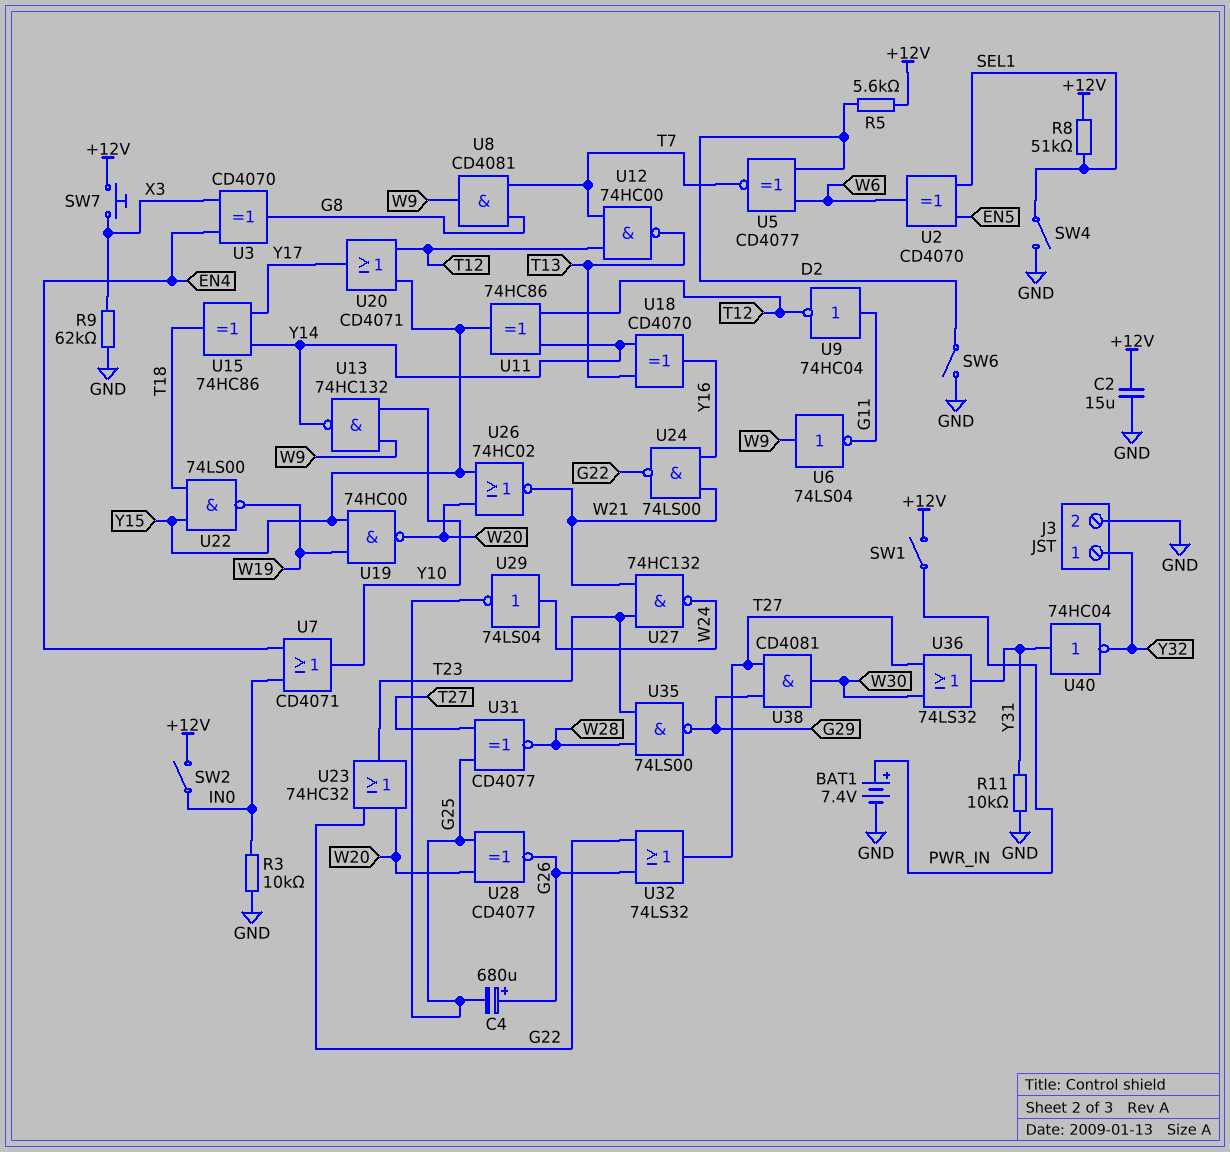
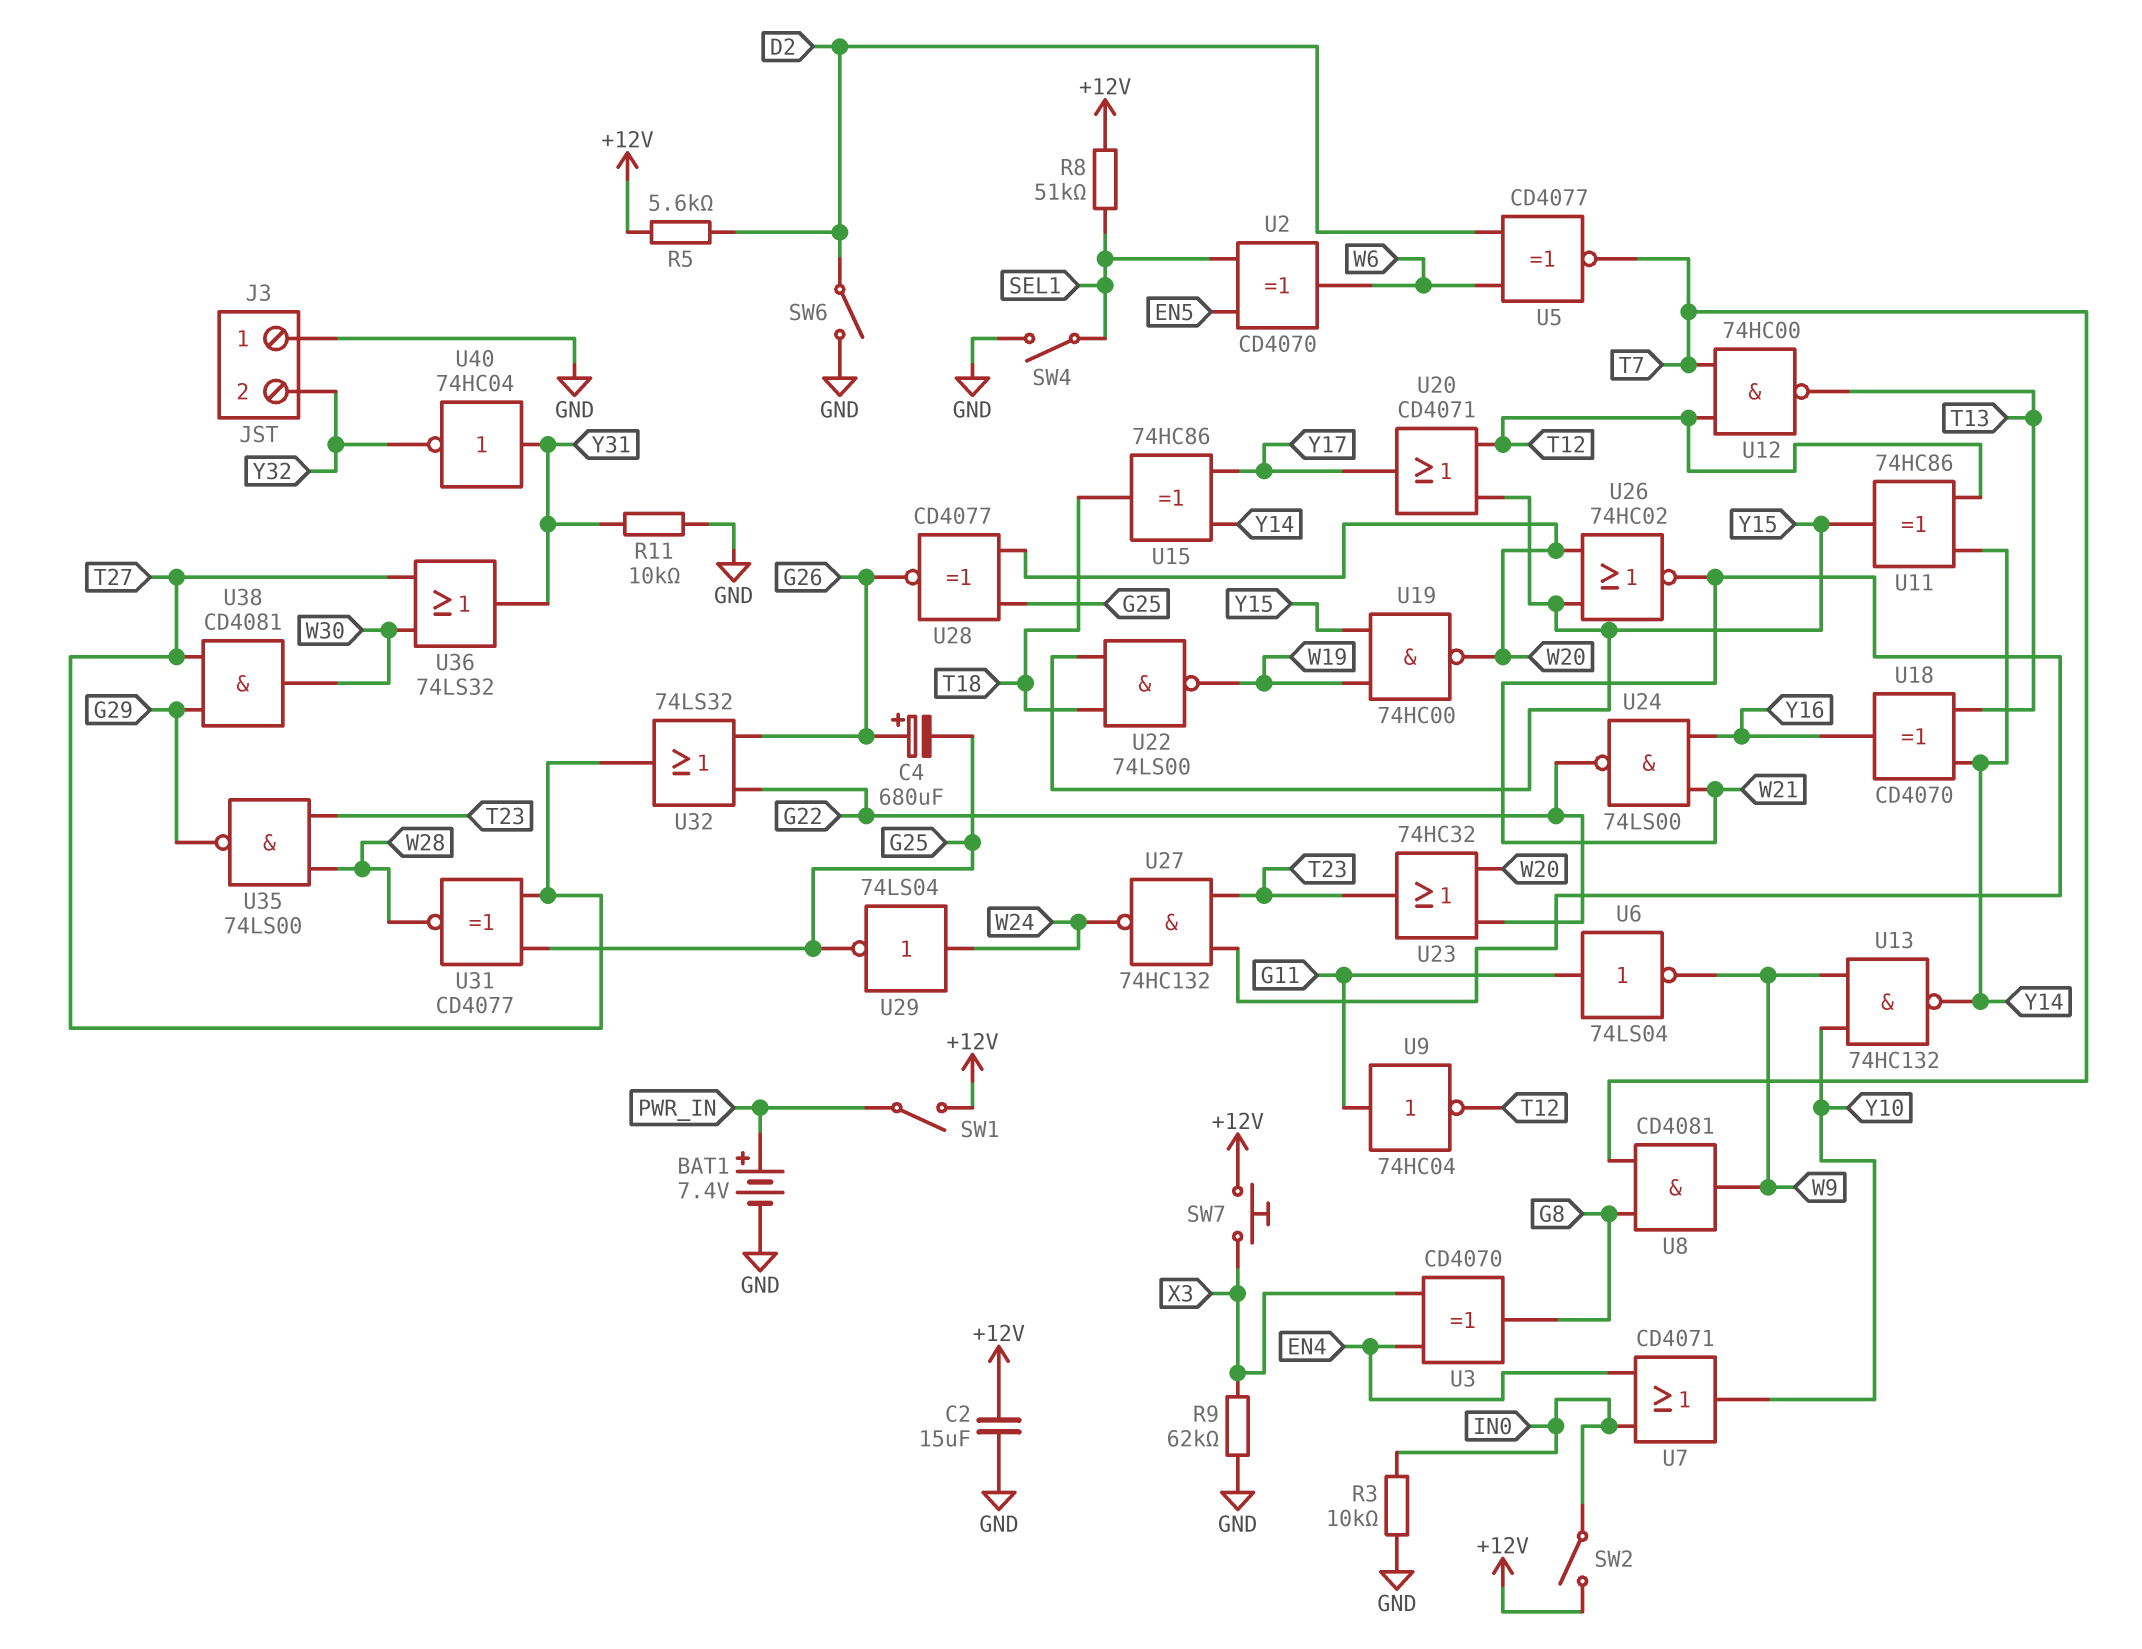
J3 pin 1: Y32 -> GND
J3 pin 2: GND -> Y32
U6: NOT 74LS04 (in W9, out G11) -> NOT 74LS04 (in G11, out W9)

